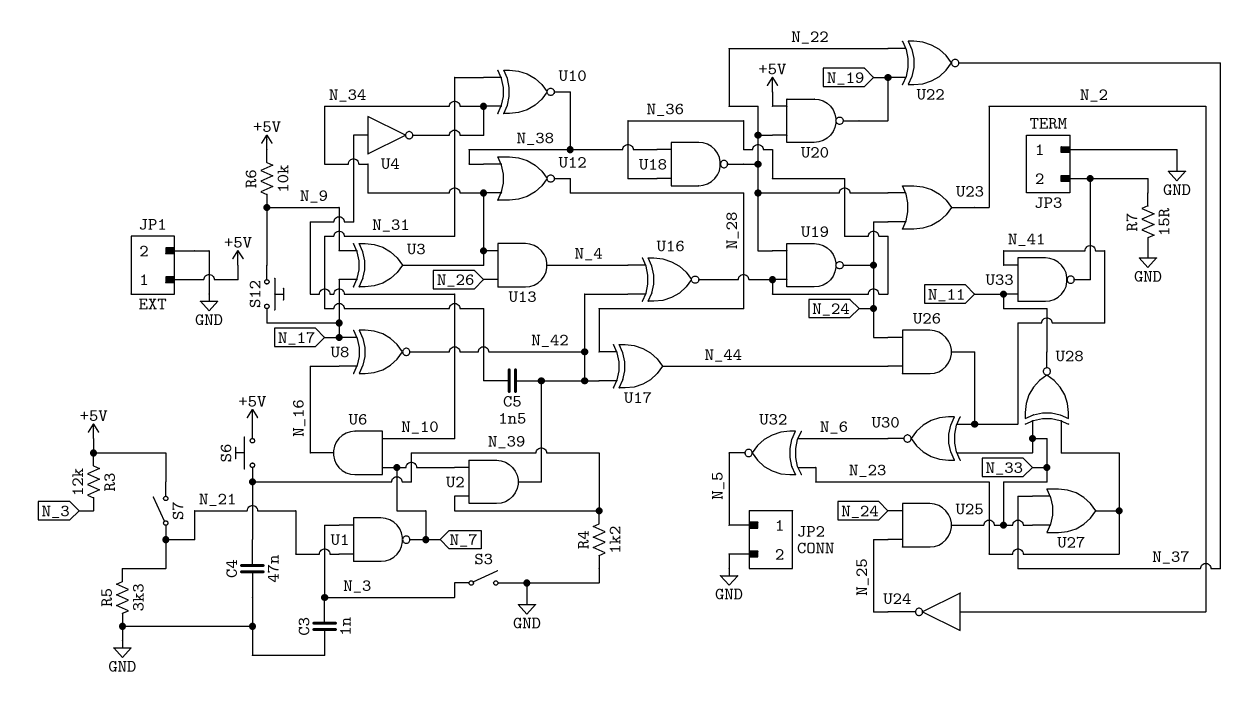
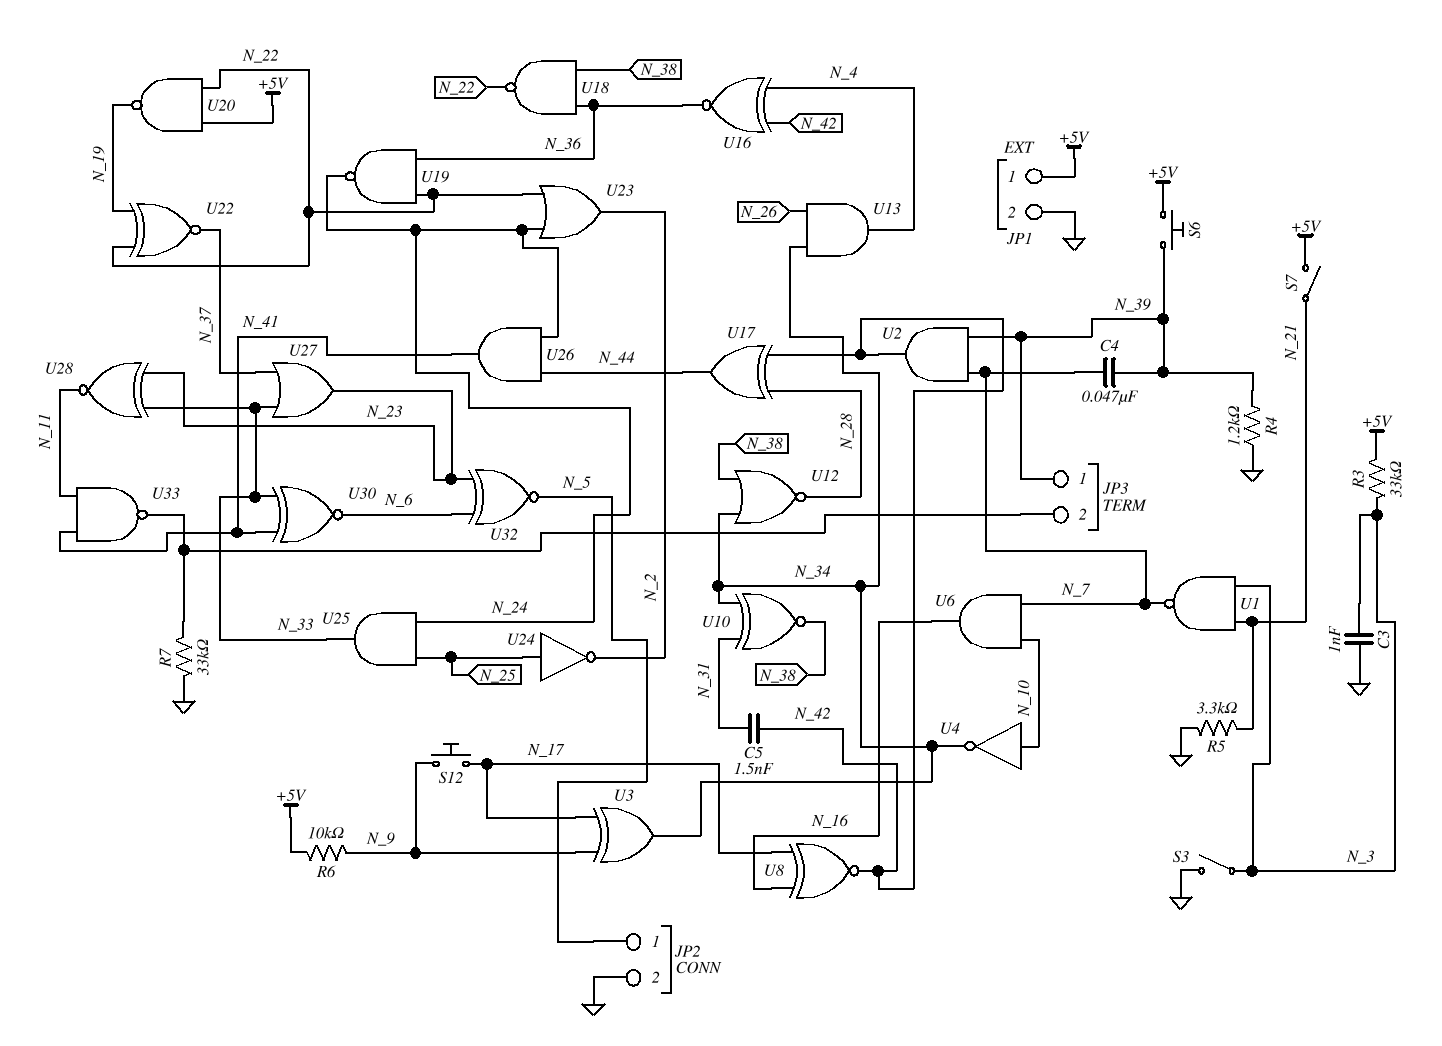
C4: 47nF (GND, N_39) -> 47nF (N_7, N_39)
JP3 pin 1: GND -> N_39
R3: 12k (+5V, N_3) -> 33k (+5V, N_3)
R7: 15 (GND, JP3/2) -> 33k (GND, JP3/2)
U24: NOT (in N_2, out N_25) -> NOT (in N_25, out N_2)

